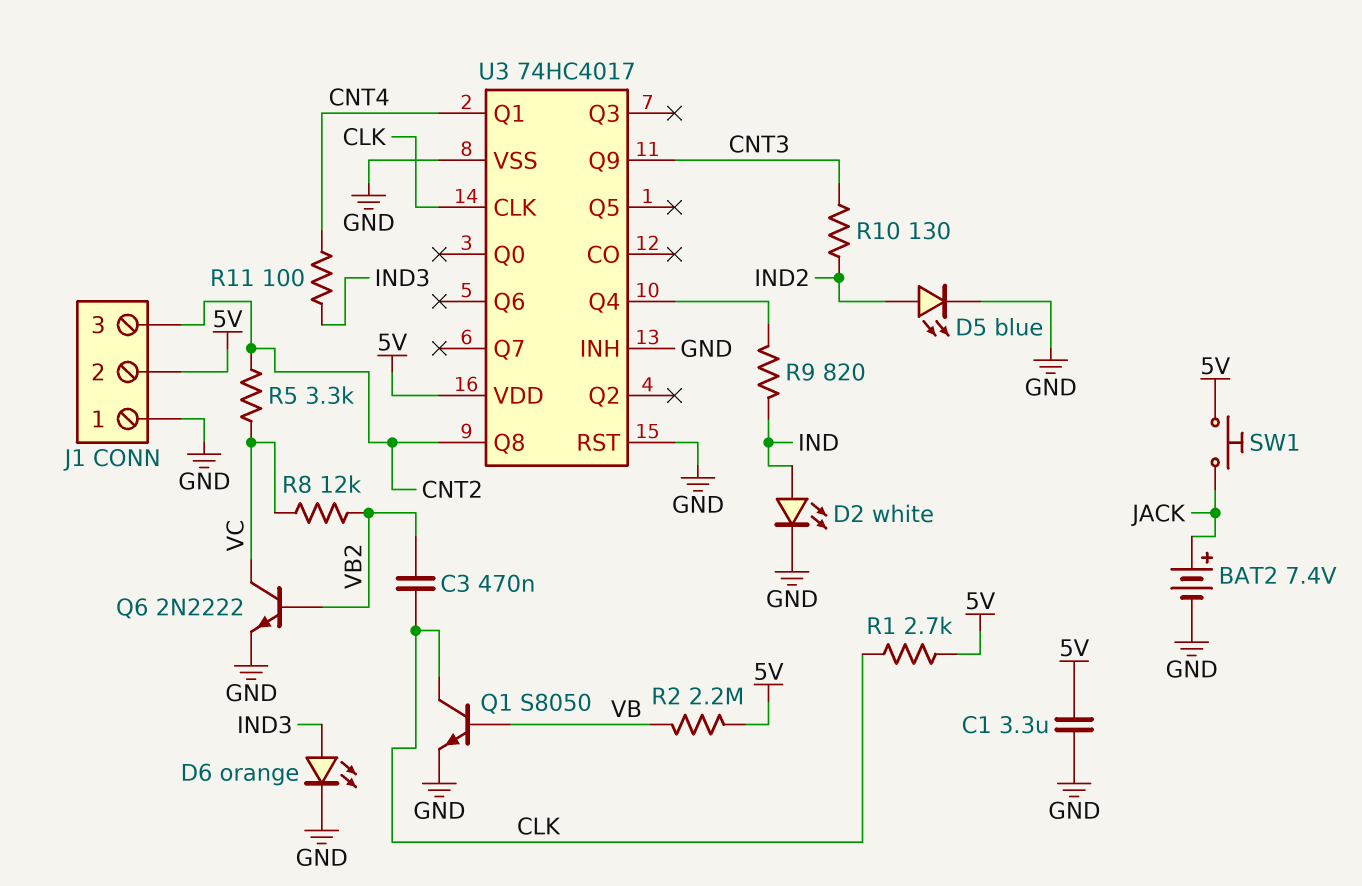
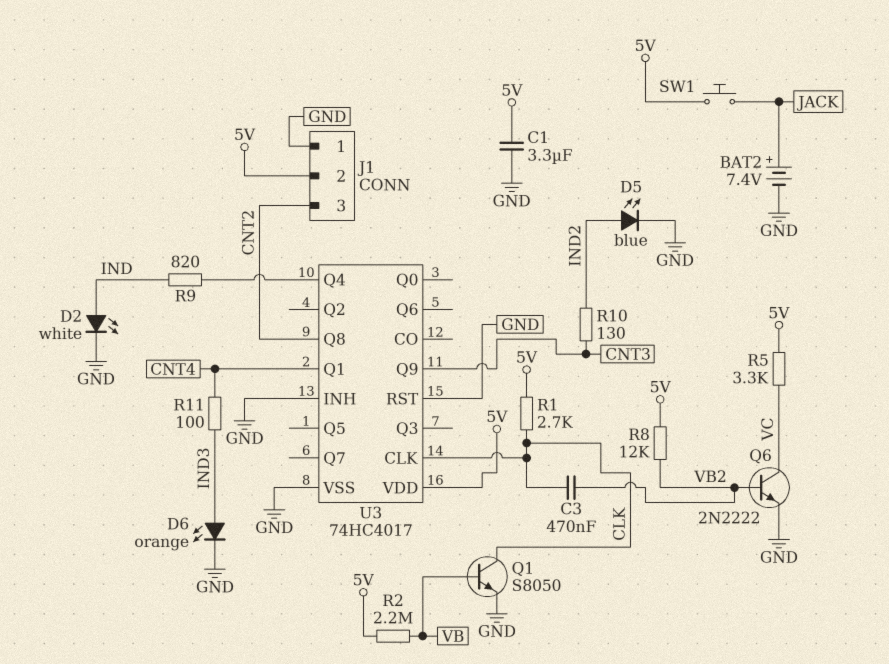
R5: 3.3k (CNT2, VC) -> 3.3k (5V, VC)
R8: 12k (VB2, VC) -> 12k (5V, VB2)

